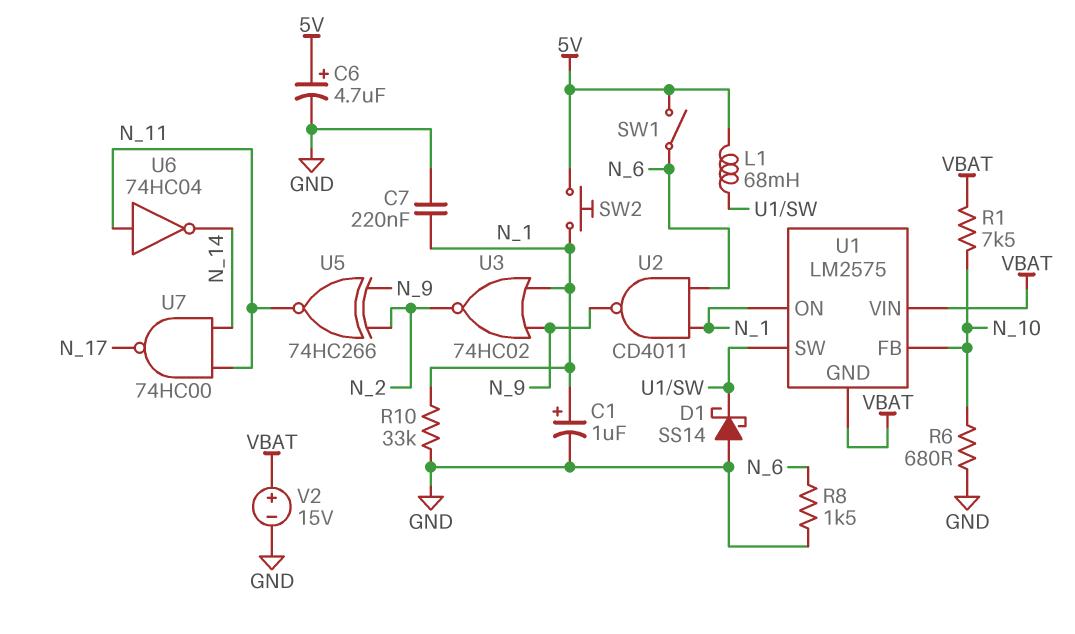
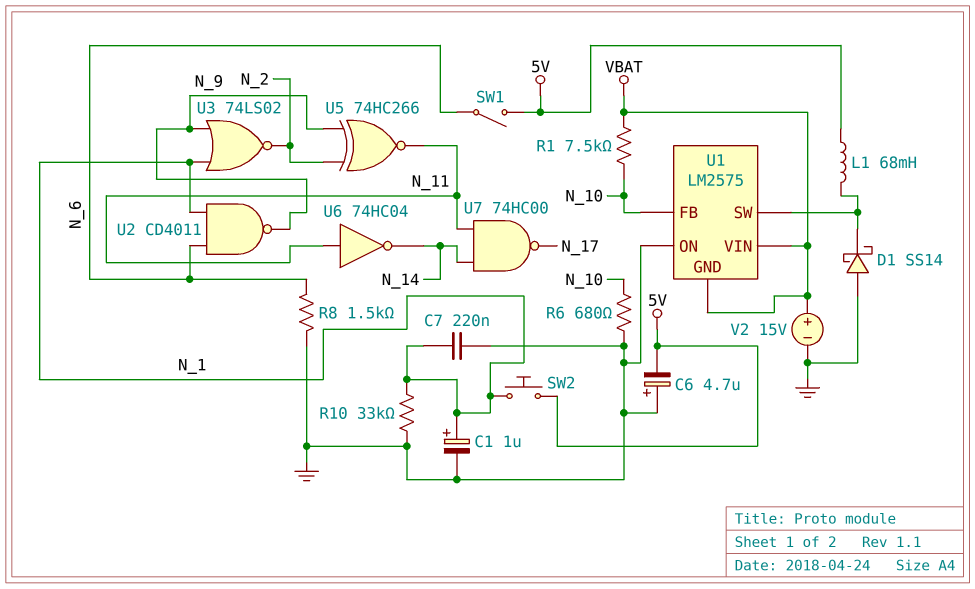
C6: 4.7uF (plus 5V, minus GND) -> 4.7uF (plus GND, minus 5V)
U1 pin ON: N_1 -> GND
U3: NOR 74HC02 (in N_1, in N_9, out N_2) -> NOR 74LS02 (in N_1, in N_9, out N_2)

